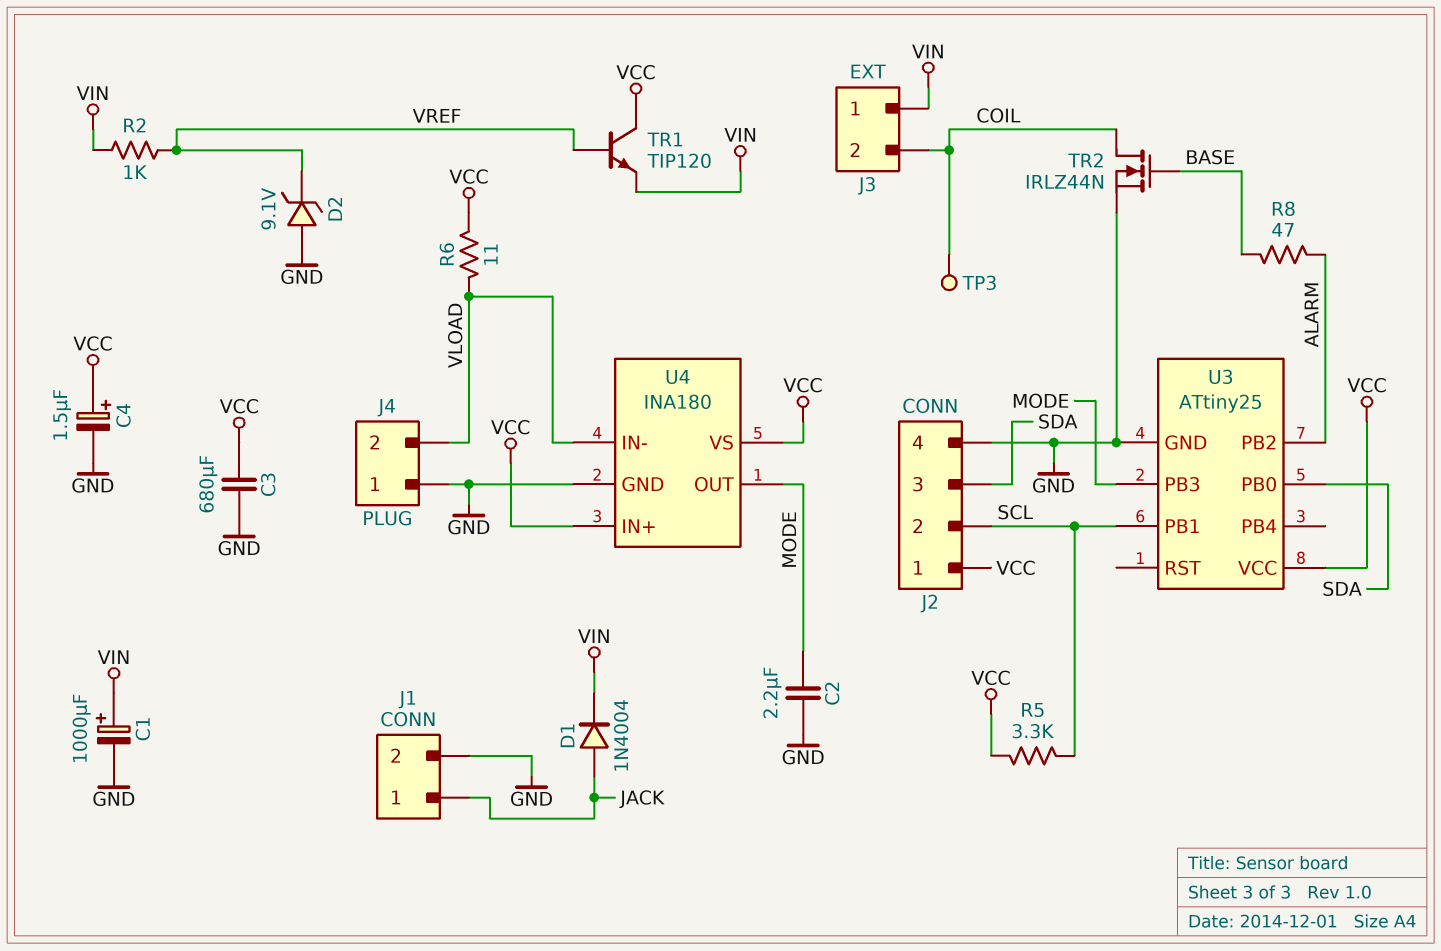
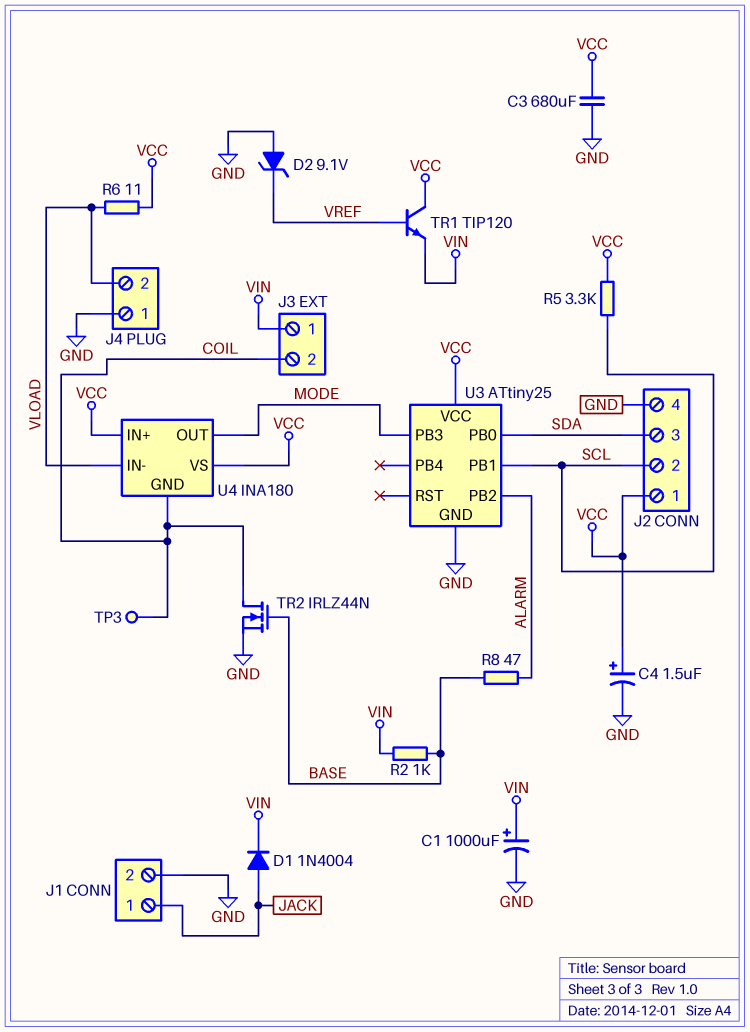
C2: 2.2uF (GND, MODE) -> none
R2: 1k (VIN, VREF) -> 1k (BASE, VIN)
U4 pin GND: GND -> COIL

